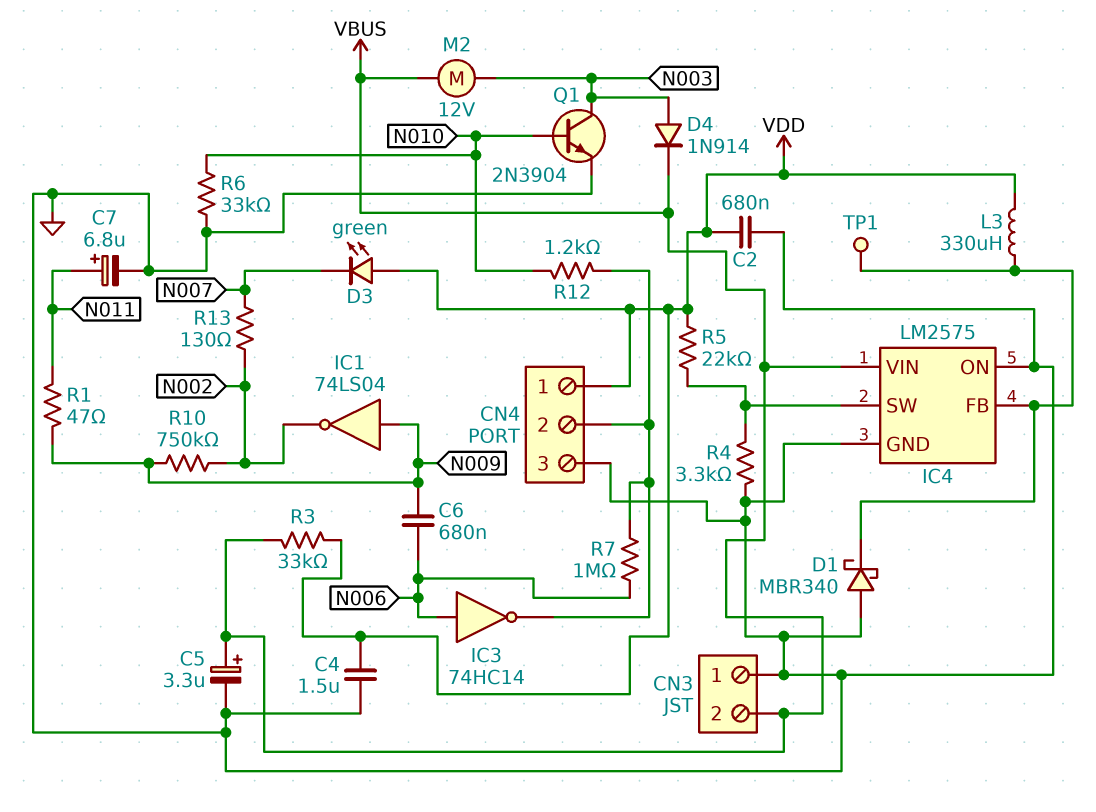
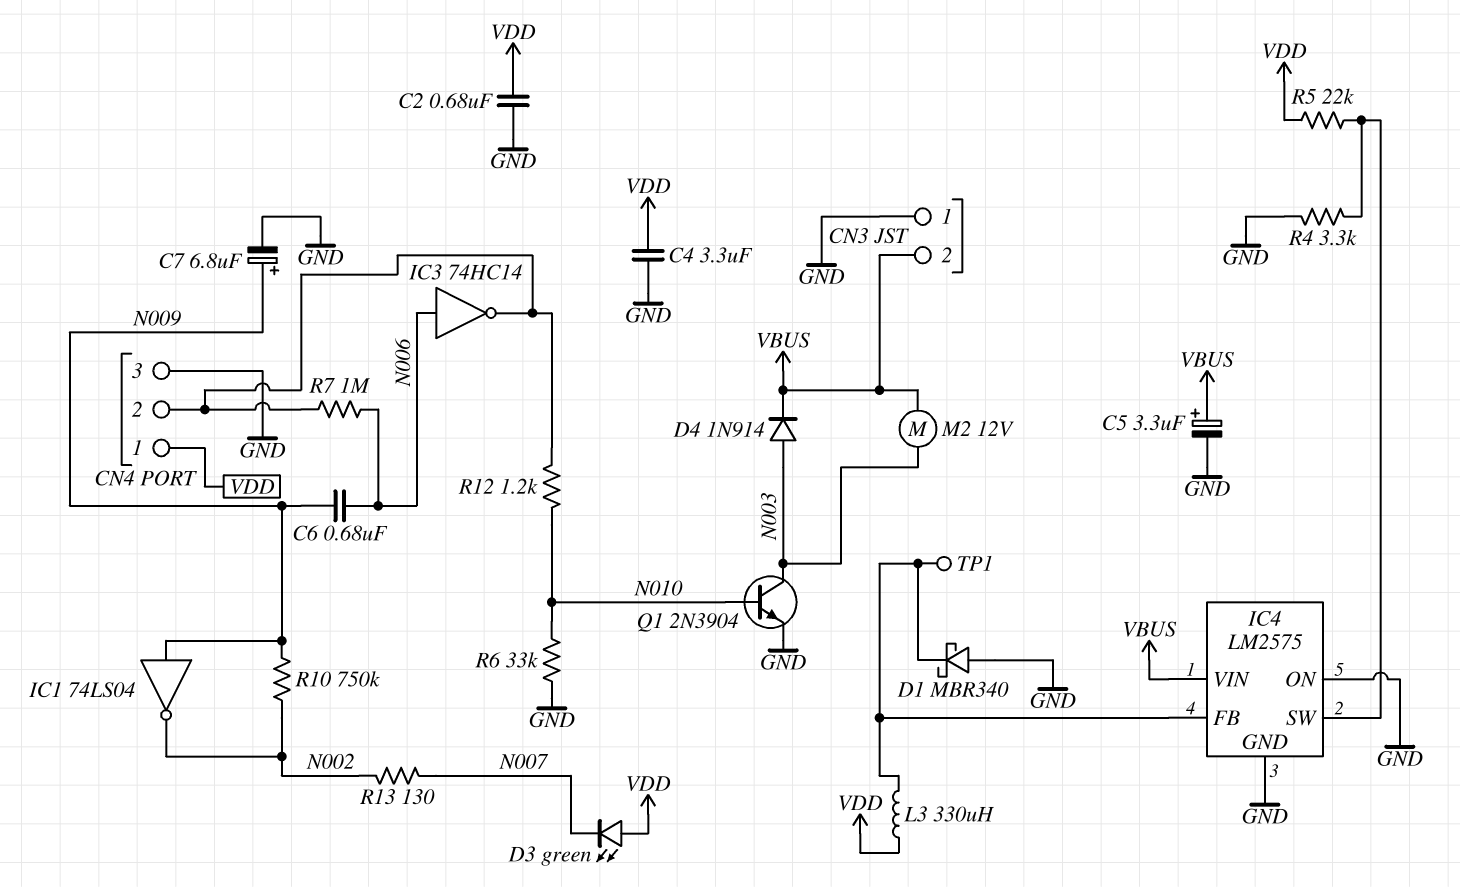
C4: 1.5uF (GND, VDD) -> 3.3uF (GND, VDD)
C7: 6.8uF (plus N011, minus GND) -> 6.8uF (plus N009, minus GND)
R1: 47 (N009, N011) -> none
R3: 33k (VBUS, VDD) -> none

